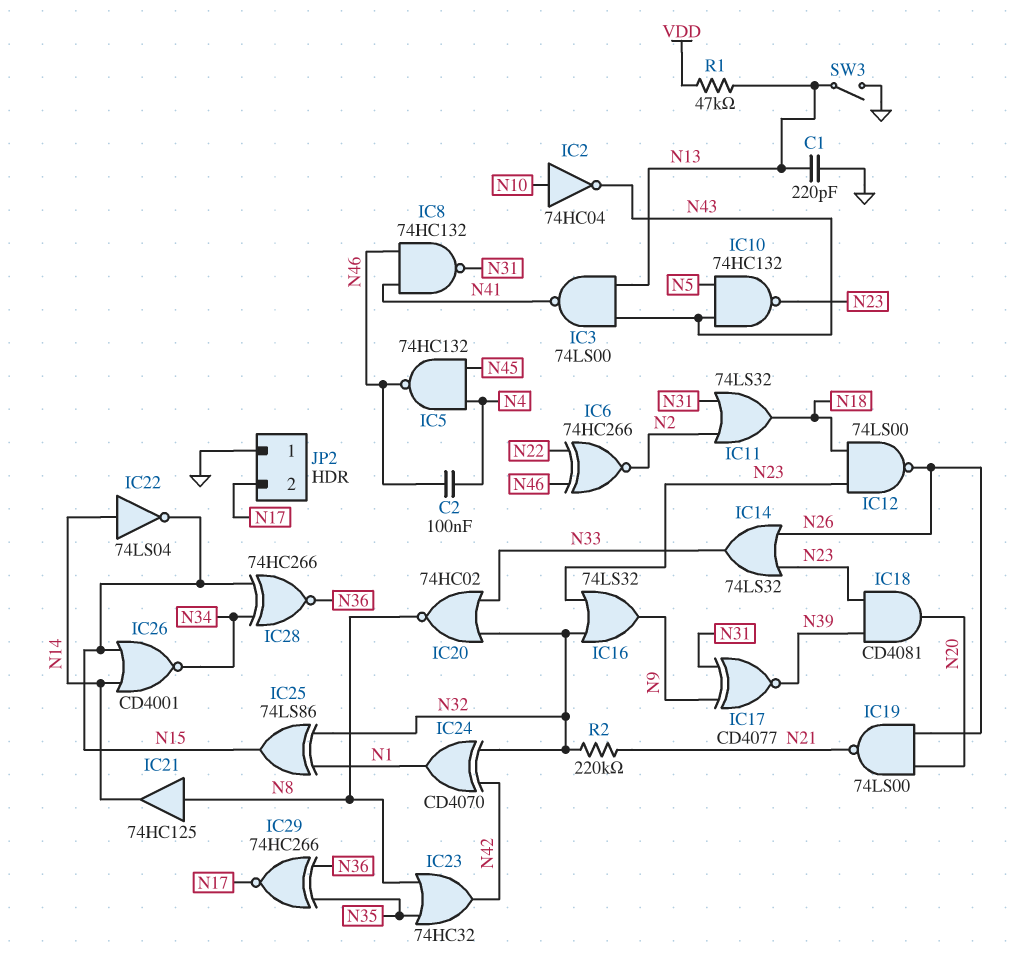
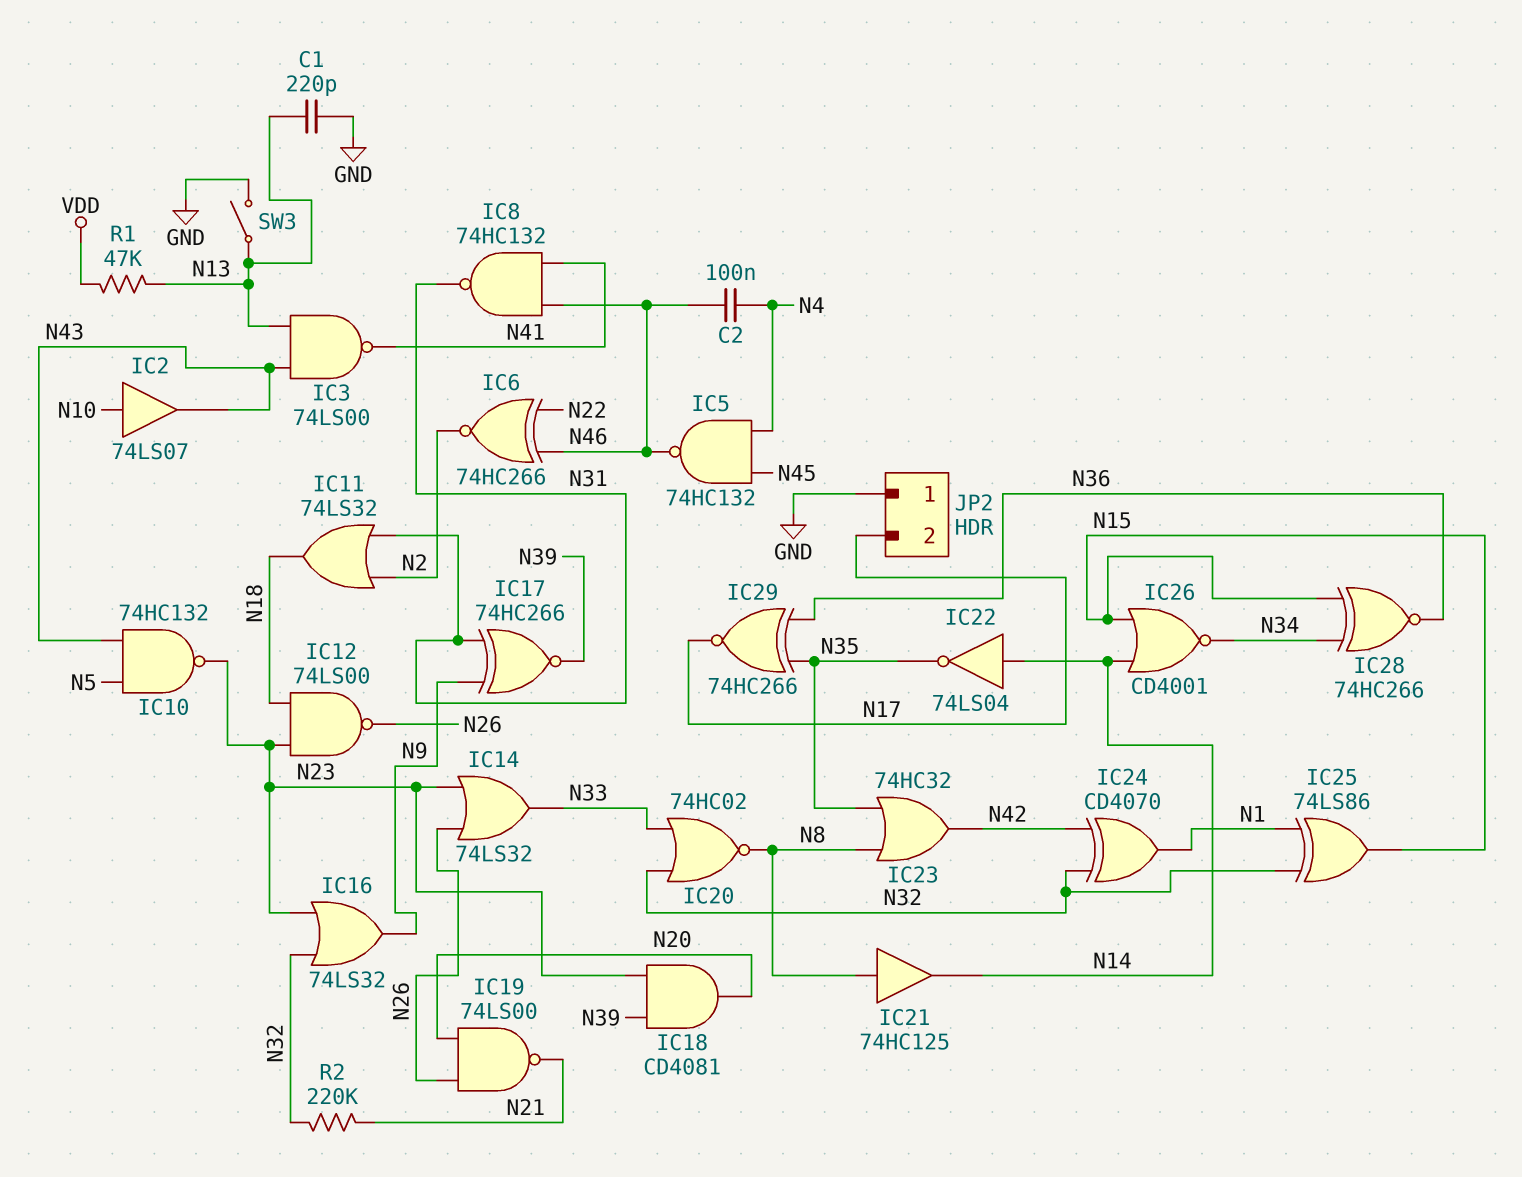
IC2: NOT 74HC04 (in N10, out N43) -> buffer 74LS07 (in N10, out N43)
IC17: XNOR CD4077 (in N9, in N31, out N39) -> XNOR 74HC266 (in N9, in N31, out N39)
IC22: NOT 74LS04 (in N14, out N15) -> NOT 74LS04 (in N14, out N35)

